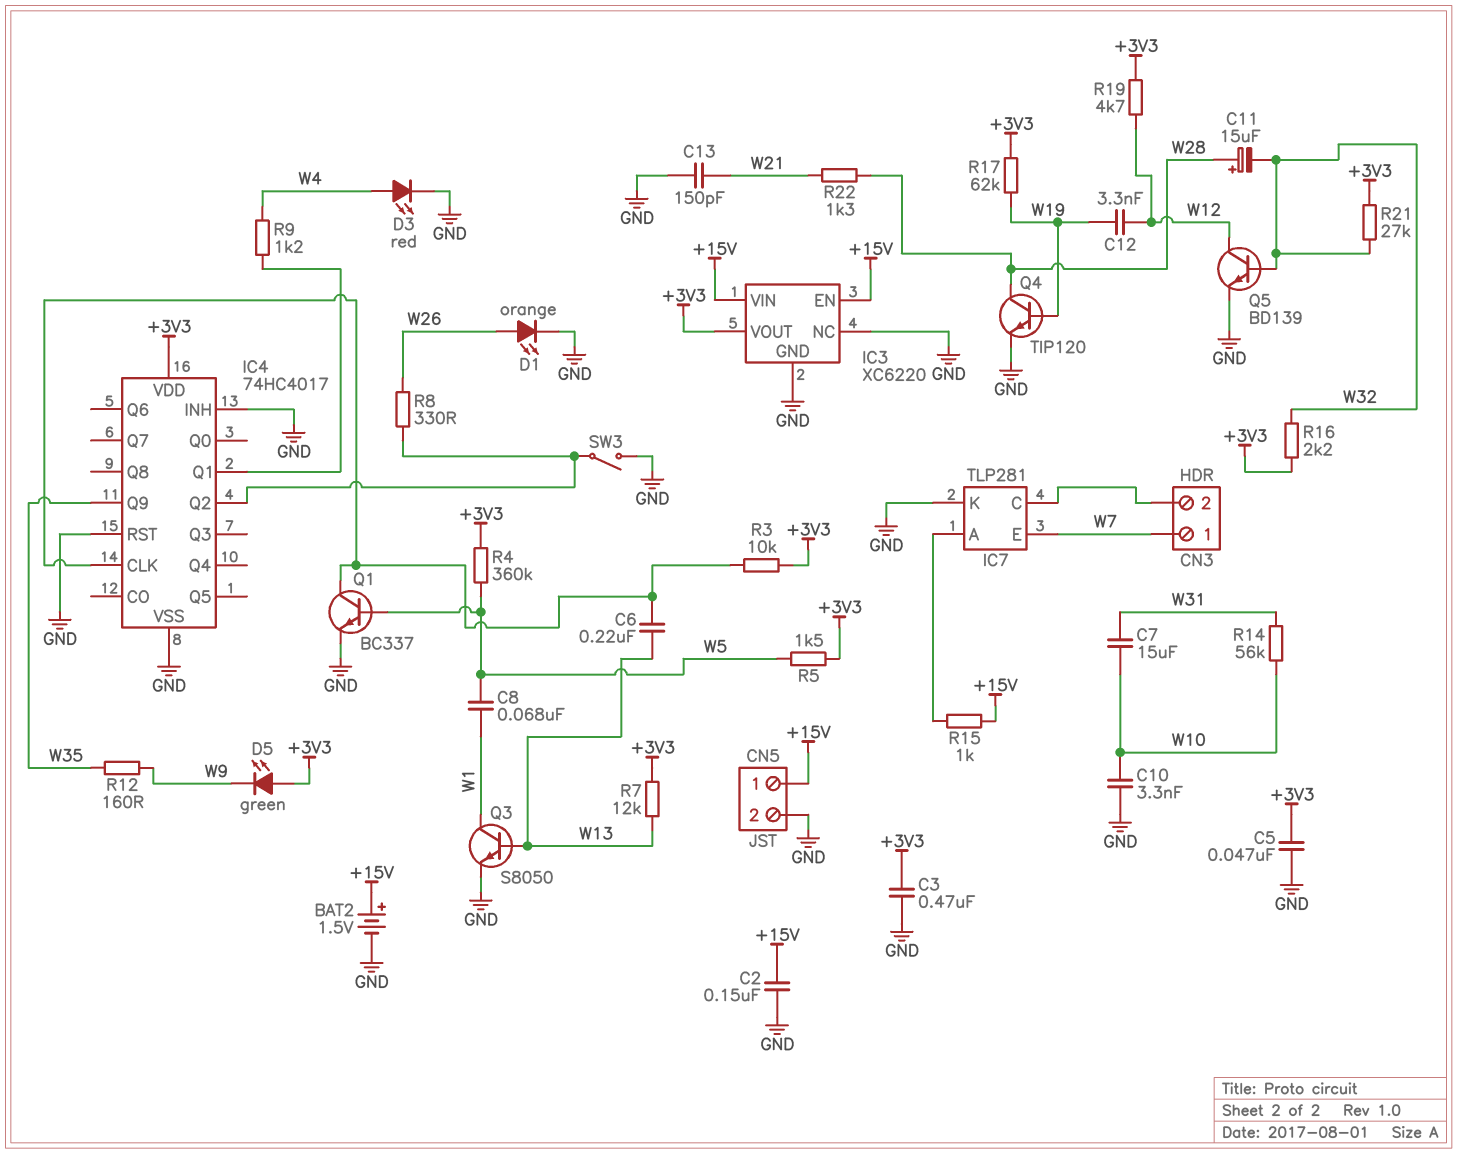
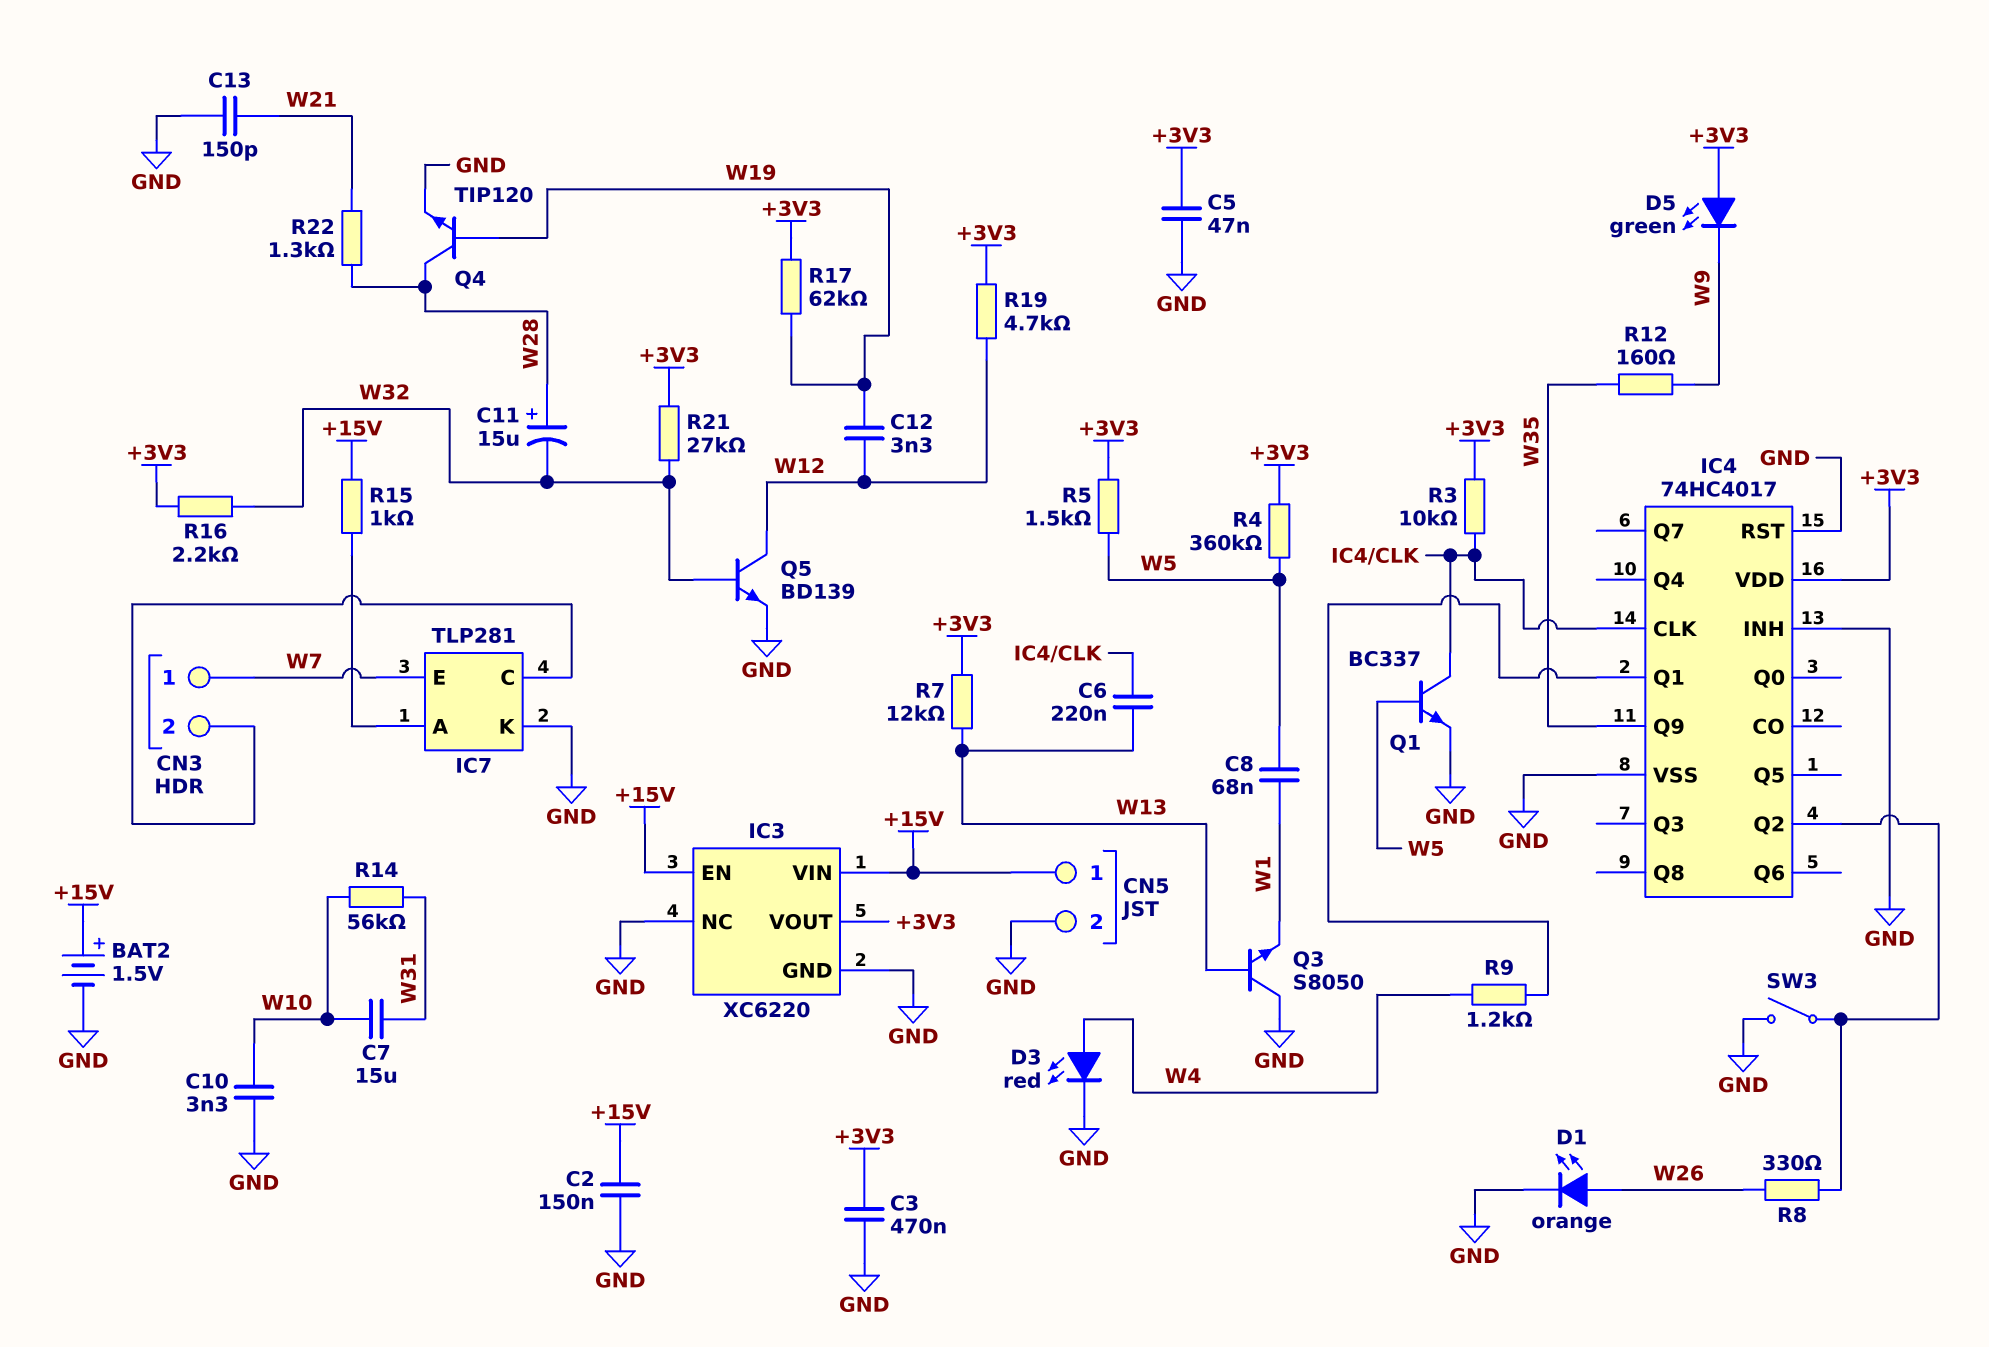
Q3: NPN S8050 (B W13, C W1, E GND) -> NPN S8050 (B W13, C GND, E W1)

